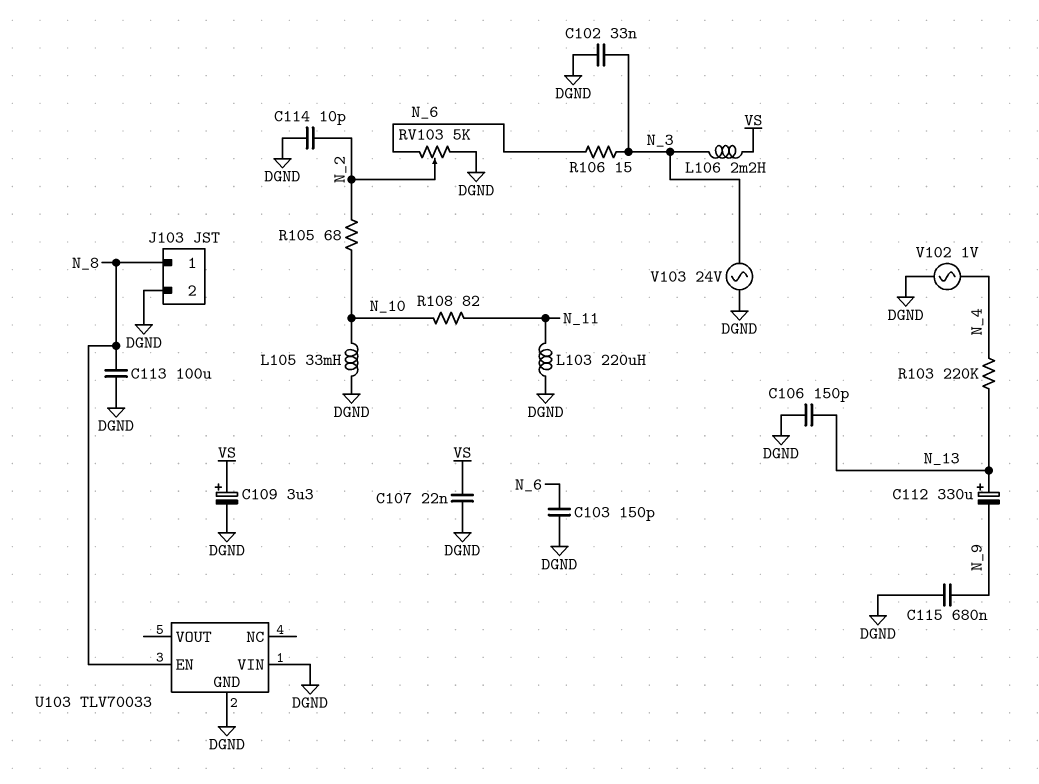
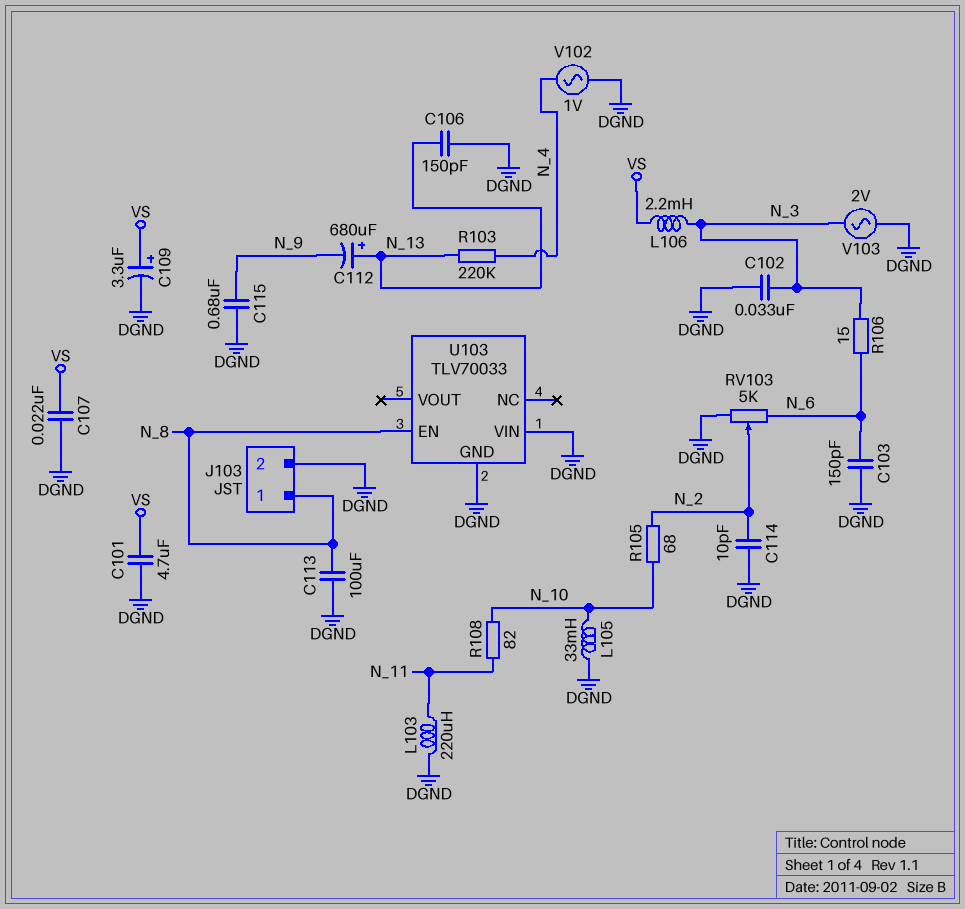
C101: none -> 4.7uF (DGND, VS)
C112: 330uF (plus N_13, minus N_9) -> 680uF (plus N_13, minus N_9)
V103: AC 24V (DGND, N_3) -> AC 2V (DGND, N_3)

